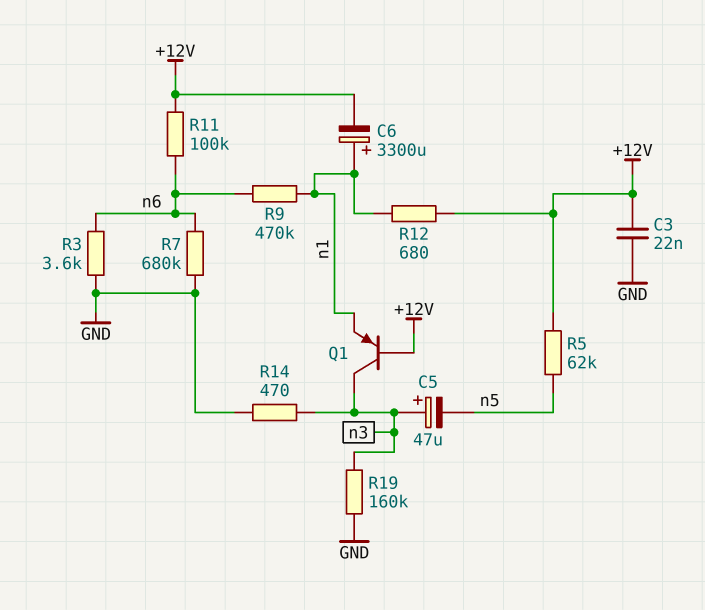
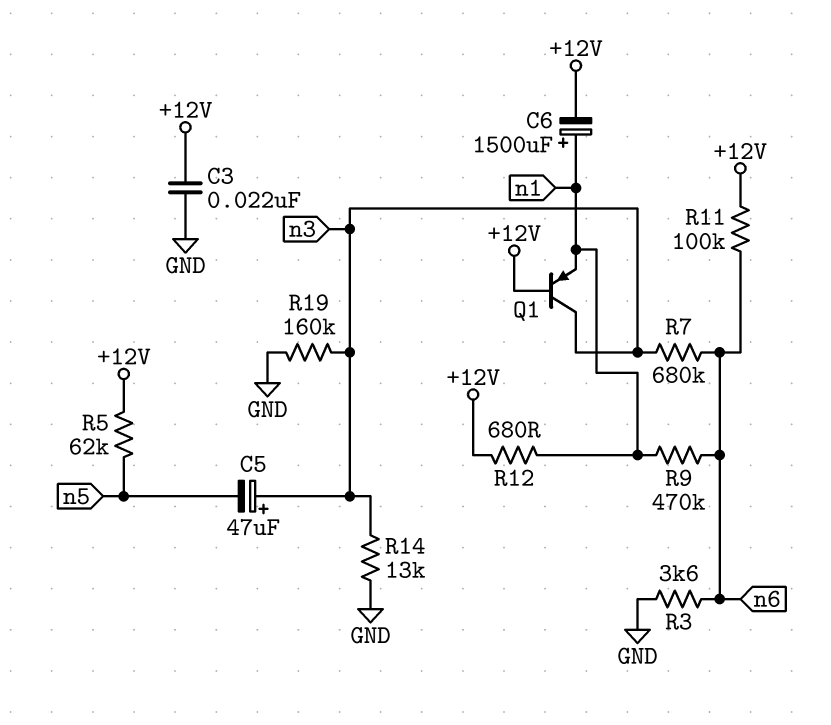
C6: 3300uF (plus n1, minus +12V) -> 1500uF (plus n1, minus +12V)
R7: 680k (GND, n6) -> 680k (n3, n6)
R14: 470 (GND, n3) -> 13k (GND, n3)

